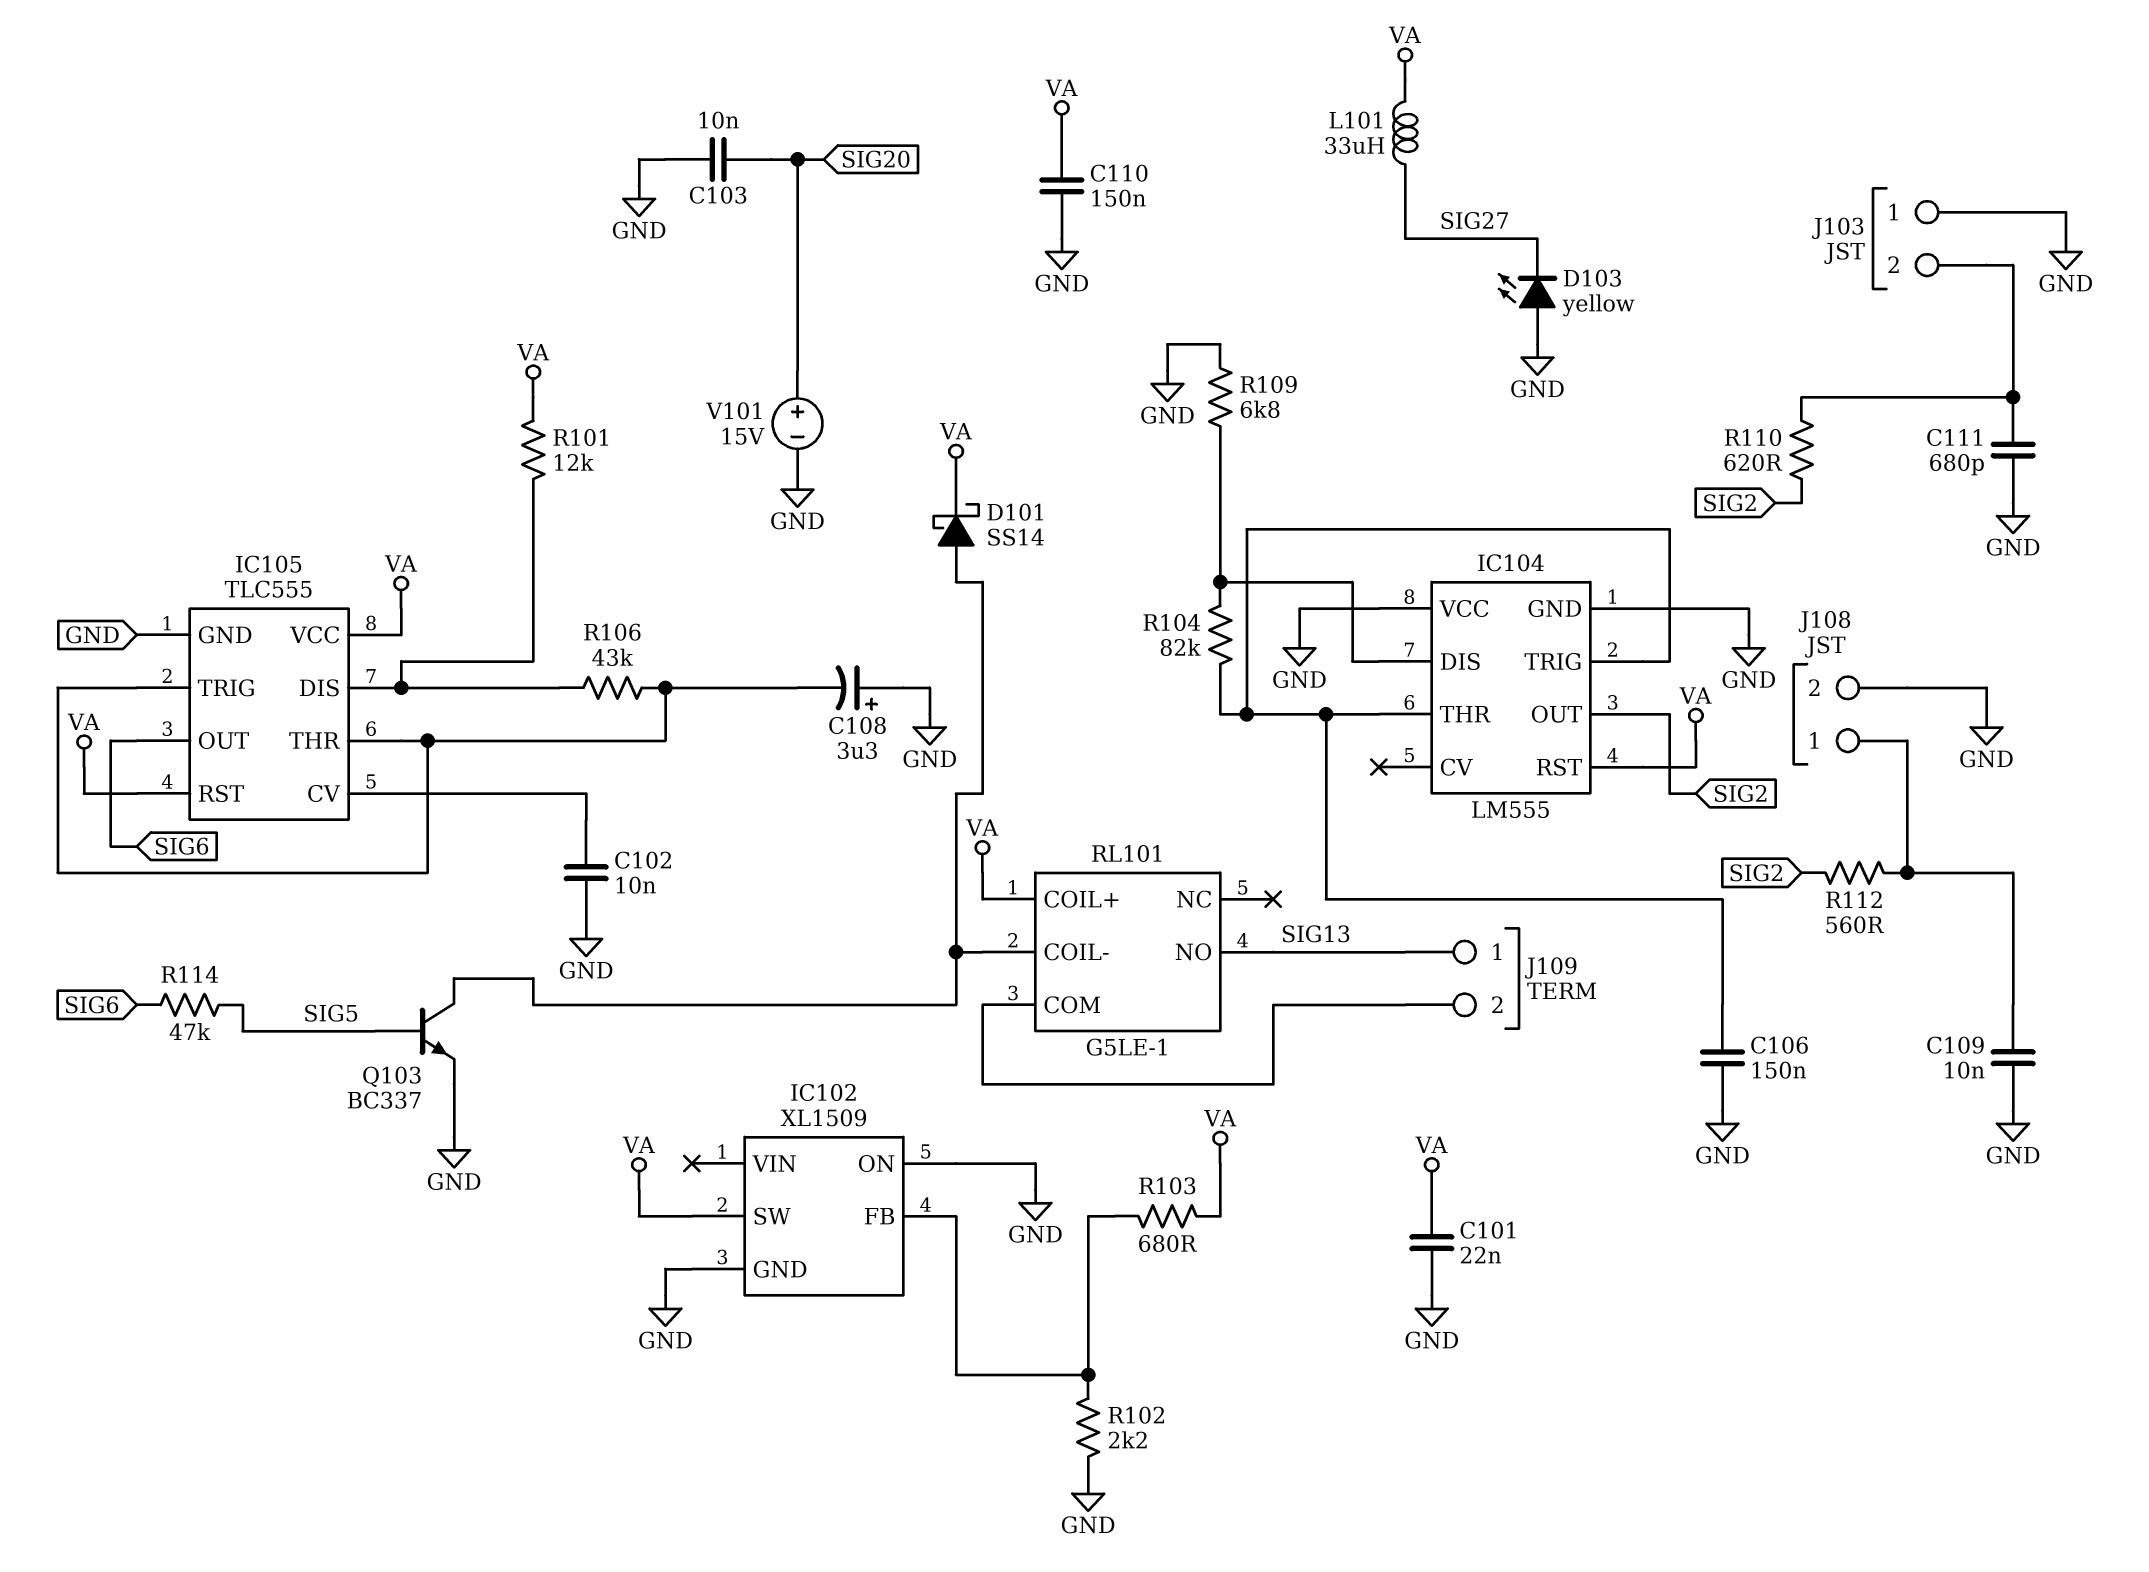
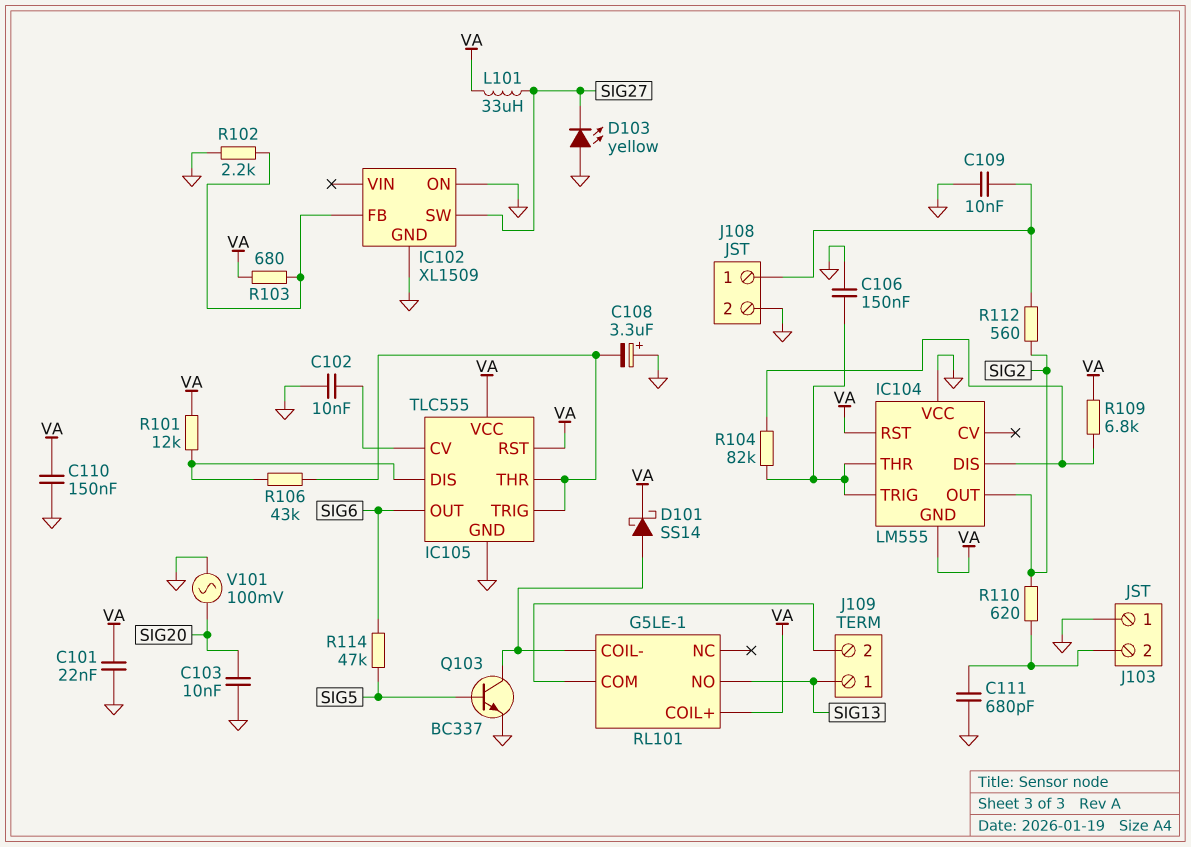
IC102 pin SW: VA -> SIG27
IC104 pin GND: GND -> VA
R109: 6.8k (GND, IC104/DIS) -> 6.8k (IC104/DIS, VA)
V101: 15V (plus SIG20, minus GND) -> AC 100mV (GND, SIG20)

